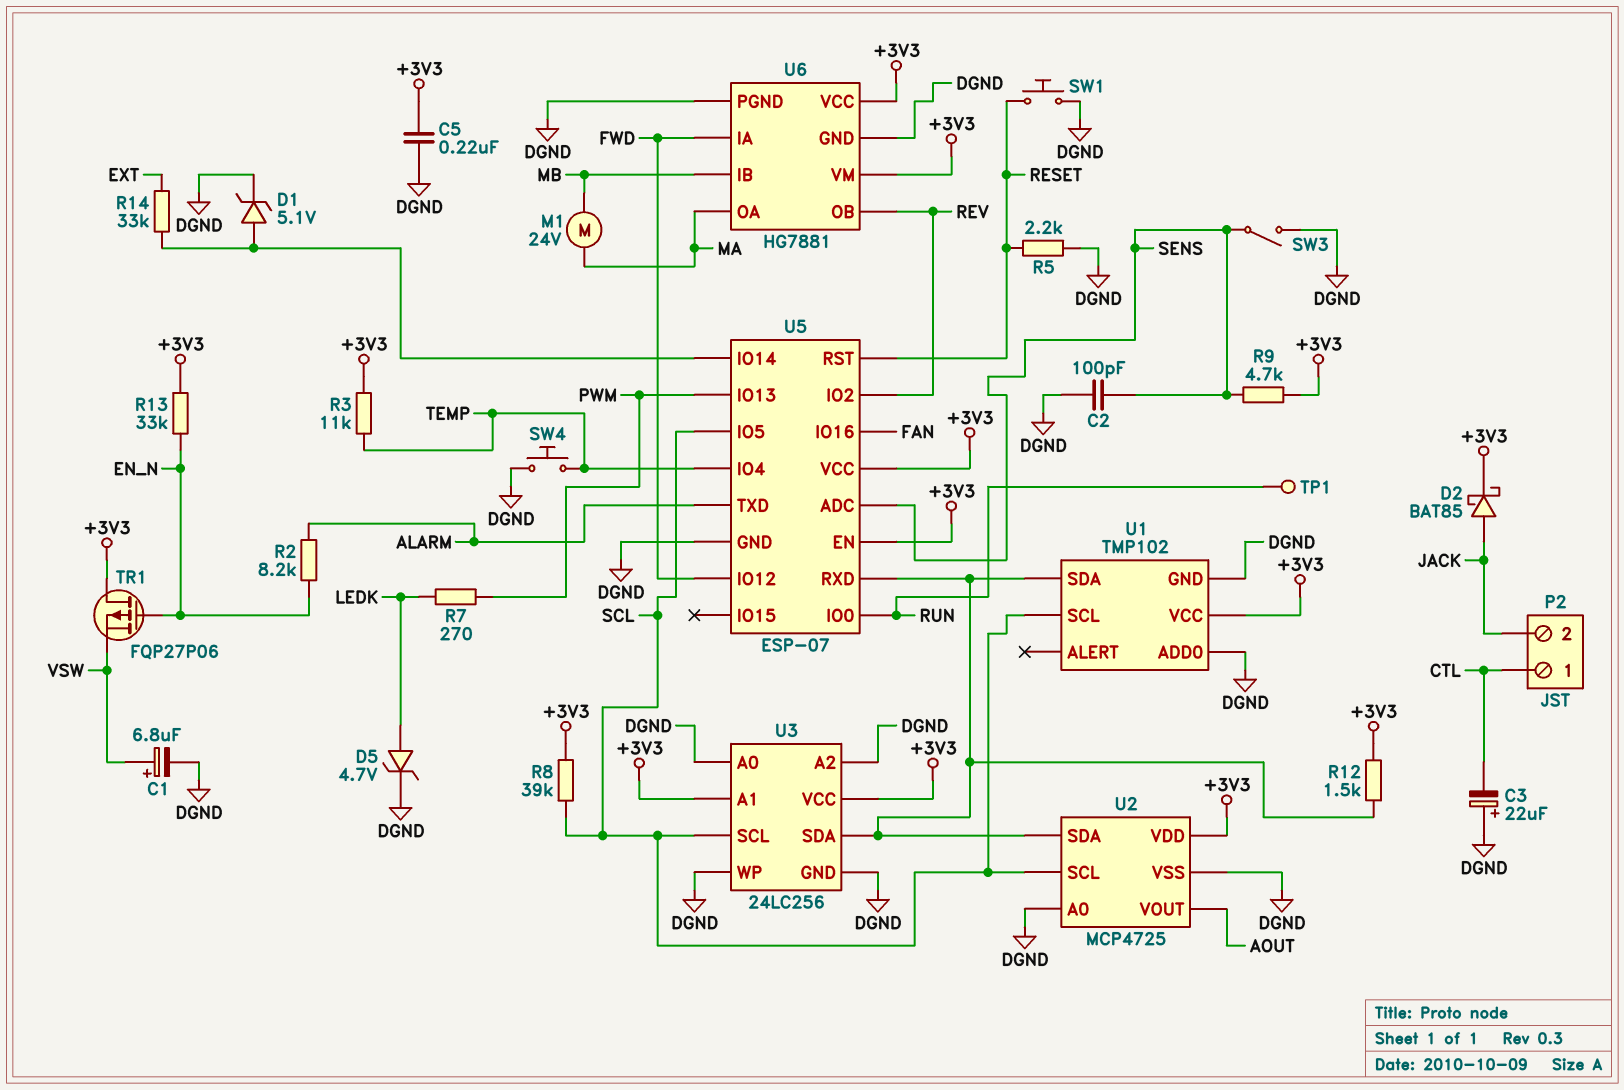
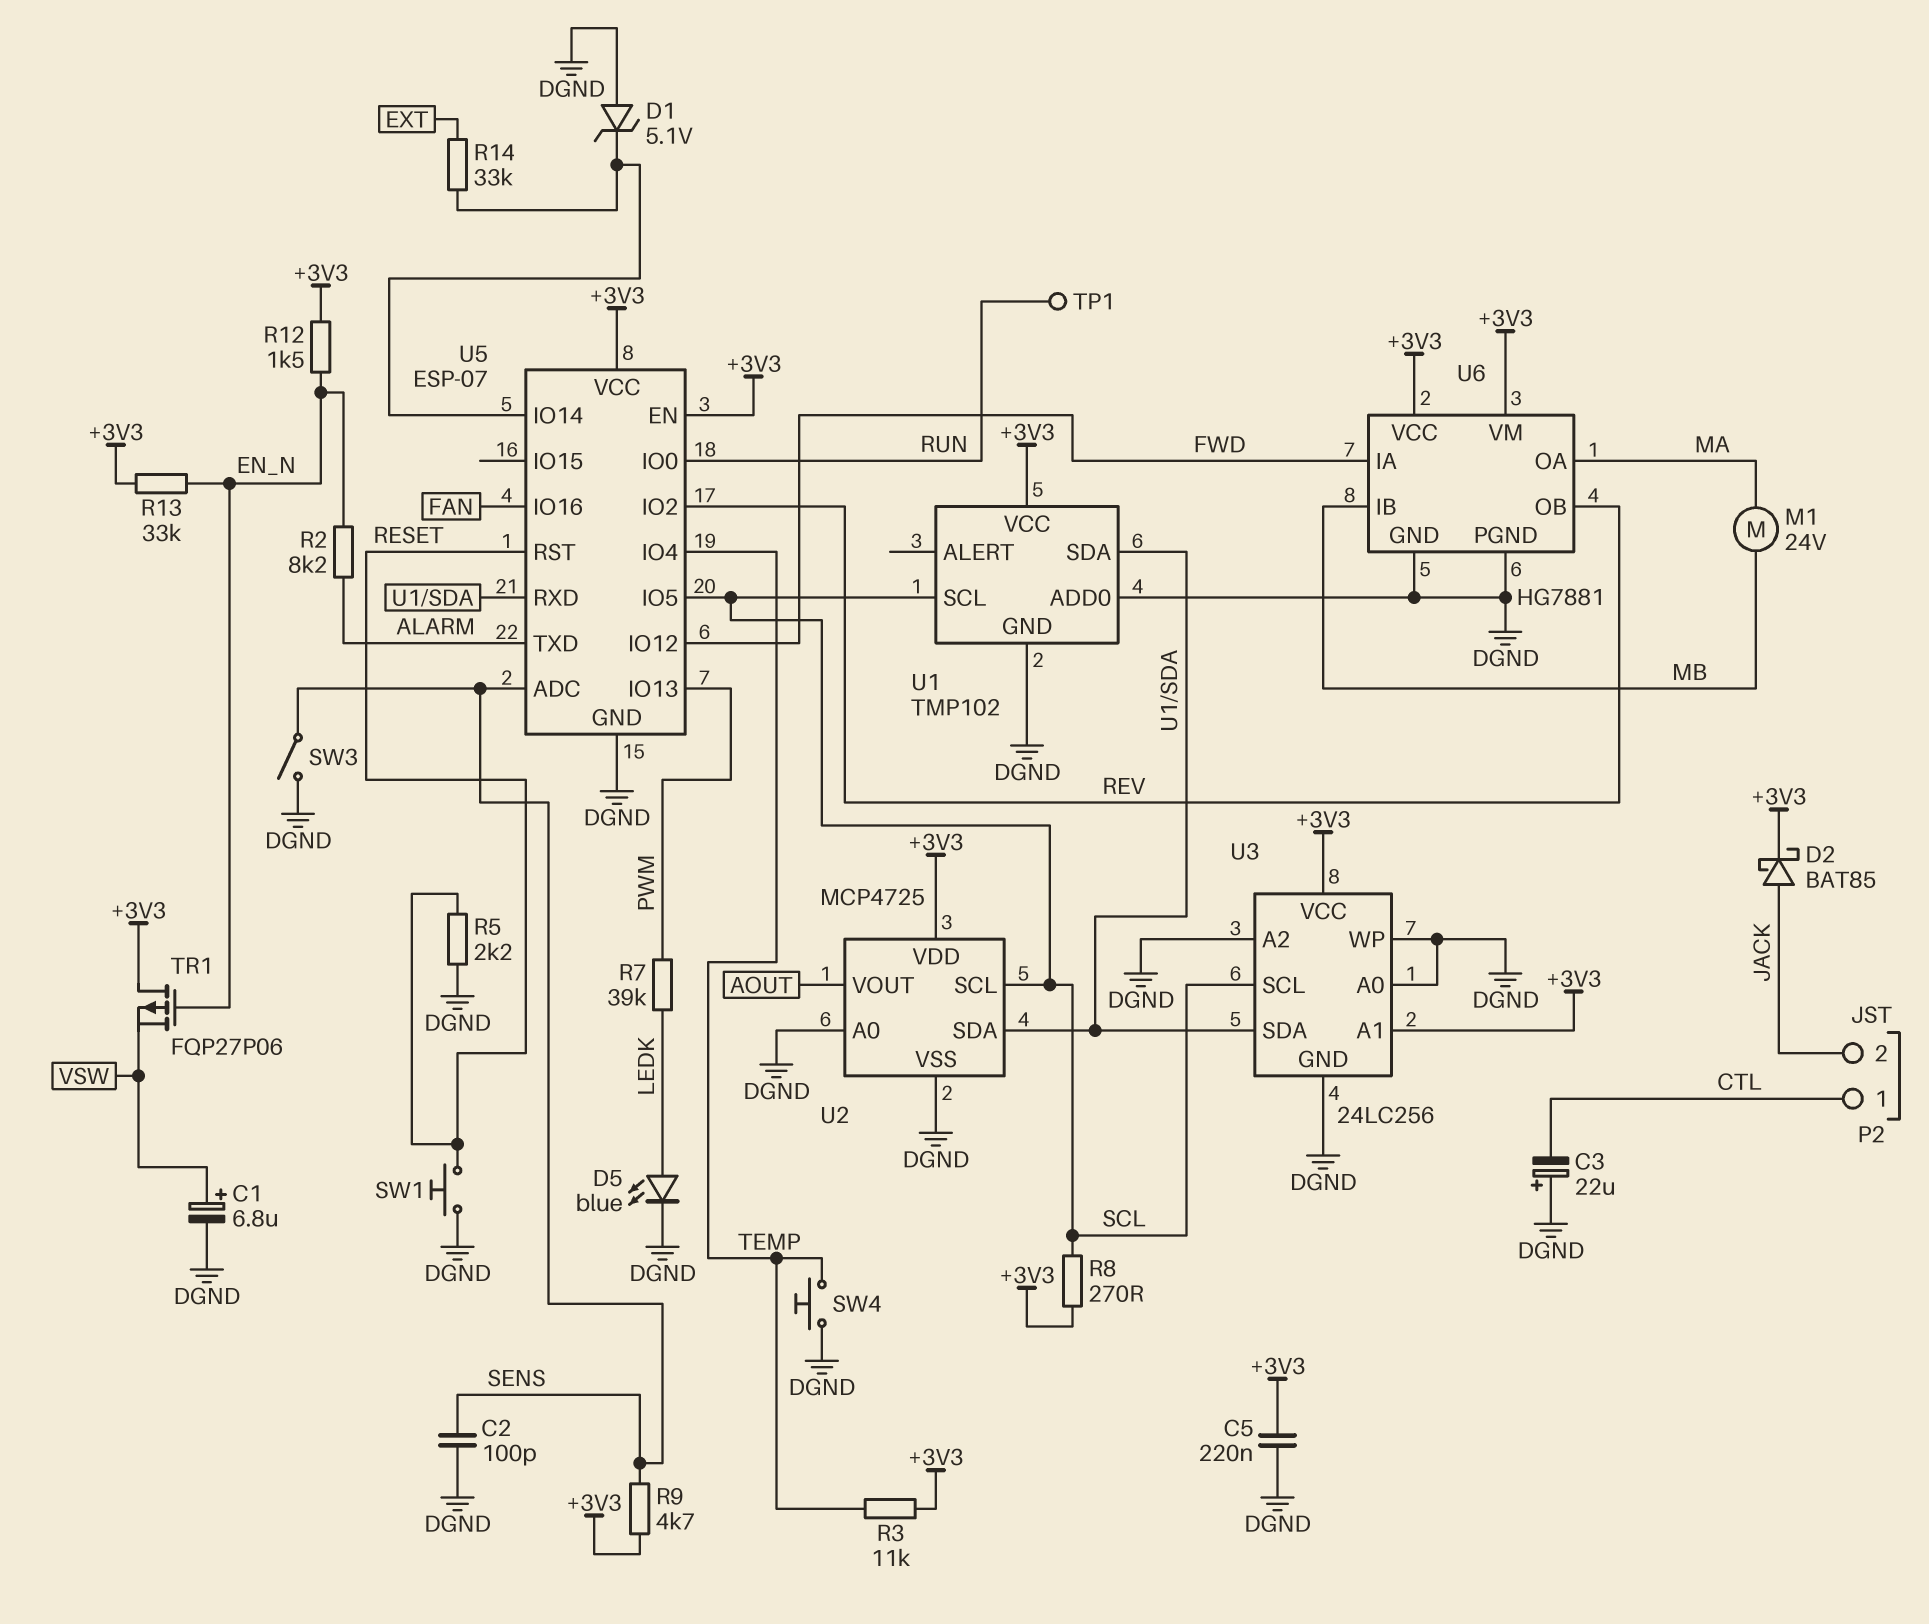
D1: zener 5.1V (A U5/IO14, K DGND) -> zener 5.1V (A DGND, K U5/IO14)
D5: zener 4.7V (A LEDK, K DGND) -> LED blue (A LEDK, K DGND)
R7: 270 (LEDK, PWM) -> 39k (LEDK, PWM)
R8: 39k (+3V3, SCL) -> 270 (+3V3, SCL)
R12: 1.5k (+3V3, U1/SDA) -> 1.5k (+3V3, EN_N)

